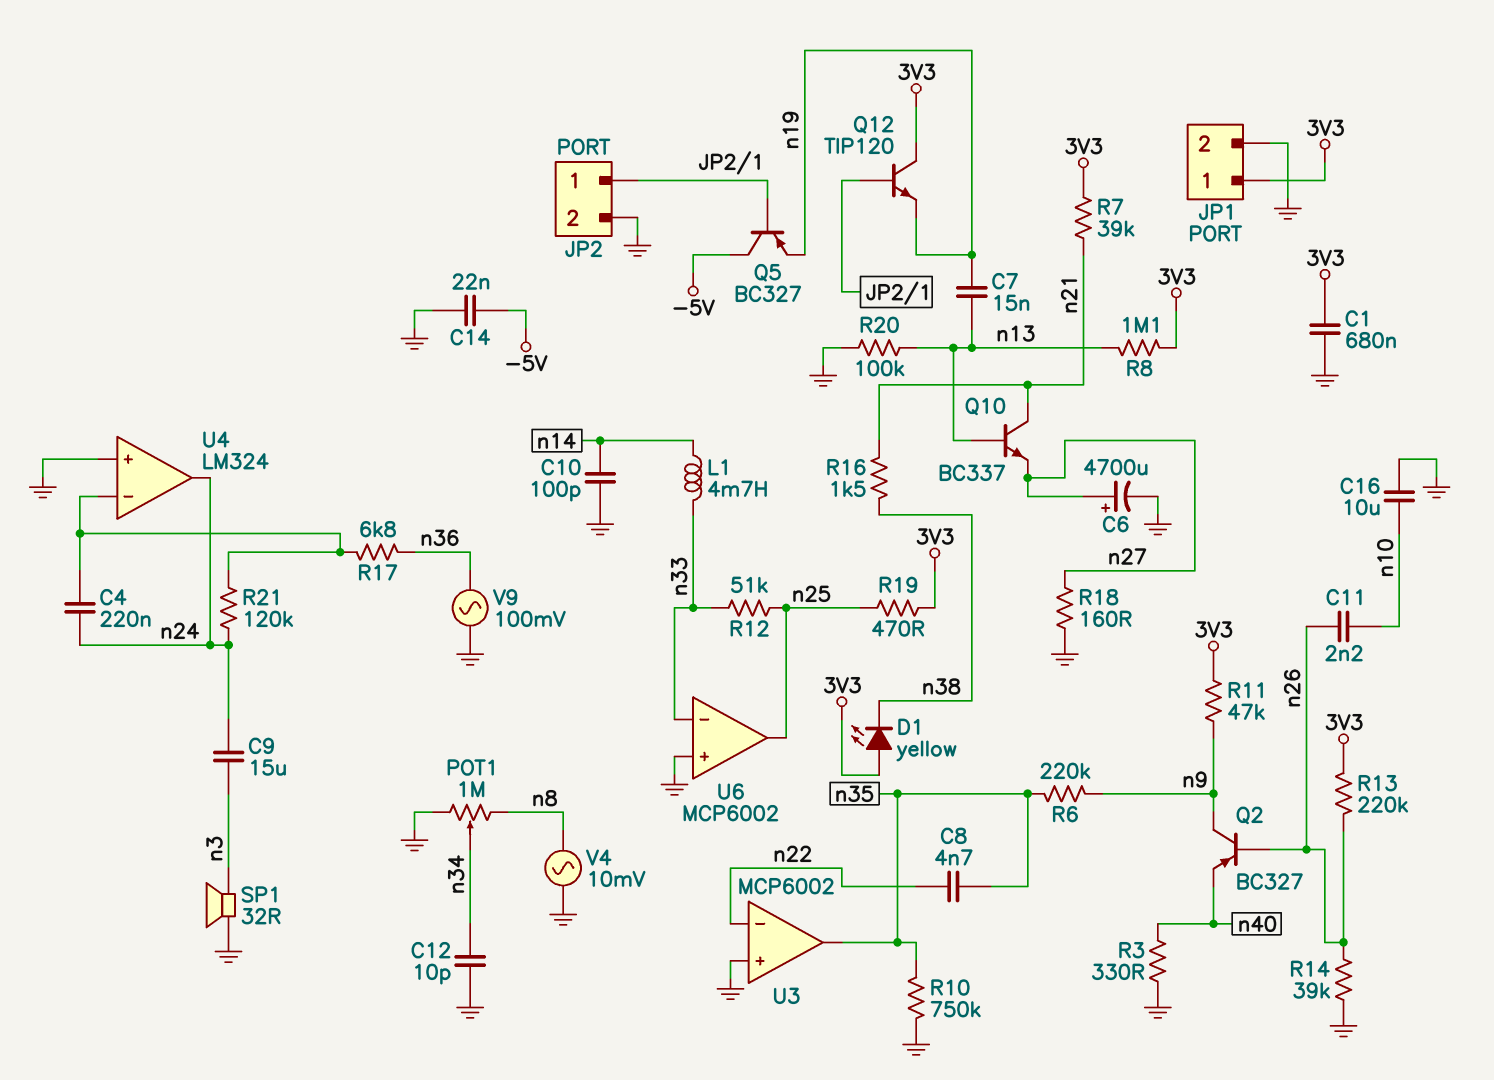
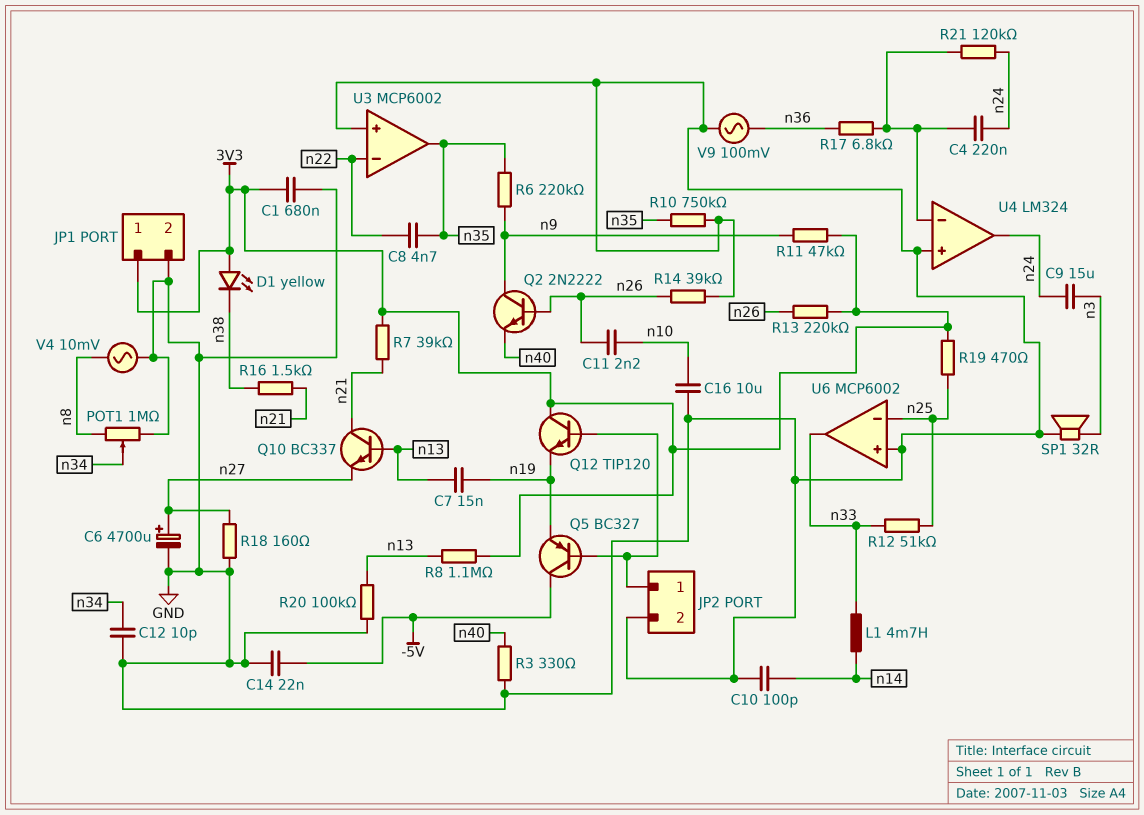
Q2: PNP BC327 (B n26, C n9, E n40) -> NPN 2N2222 (B n26, C n9, E n40)
U6 pin in-: n33 -> n25
U6 pin out: n25 -> n33

